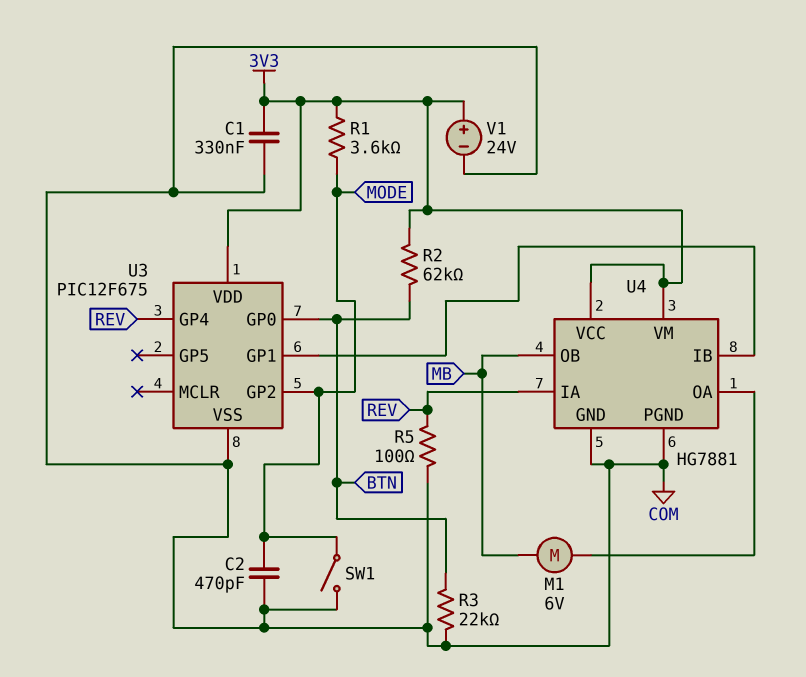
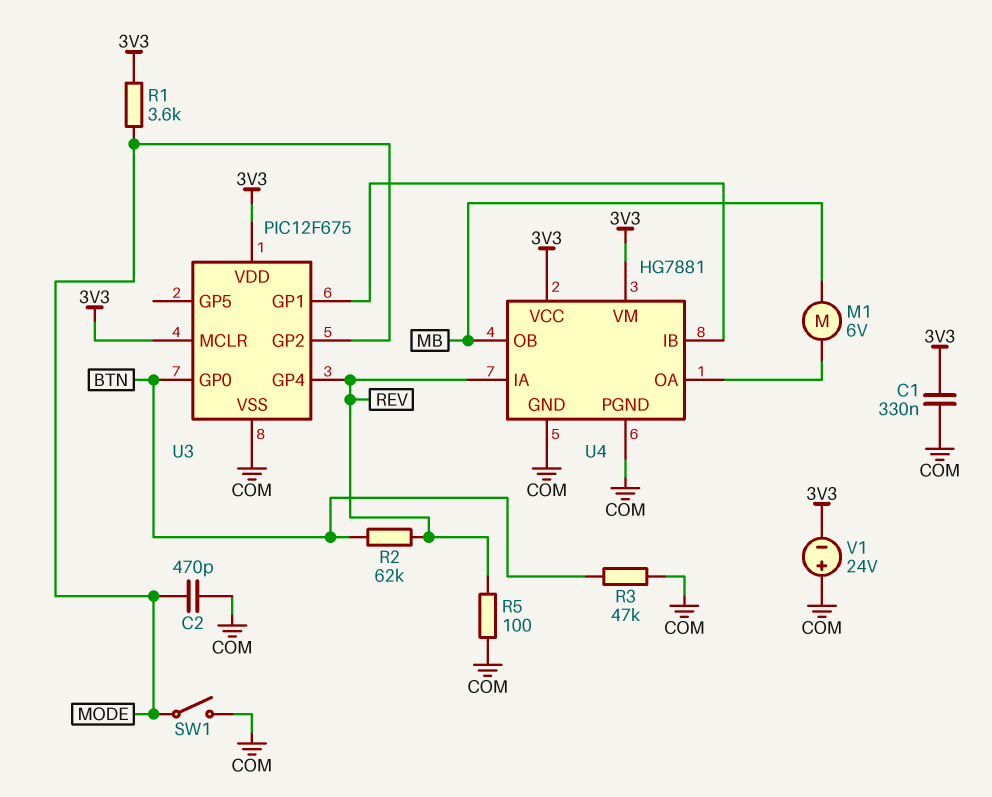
R2: 62k (3V3, BTN) -> 62k (BTN, REV)
R3: 22k (BTN, COM) -> 47k (BTN, COM)
U3 pin MCLR: none -> 3V3
V1: 24V (plus 3V3, minus COM) -> 24V (plus COM, minus 3V3)

